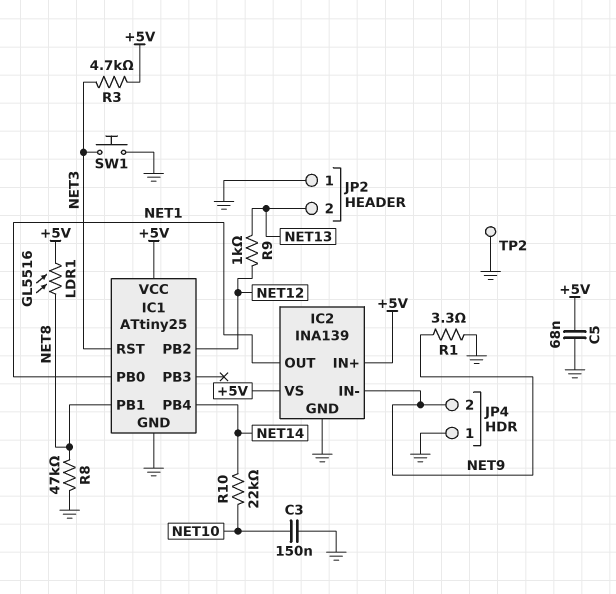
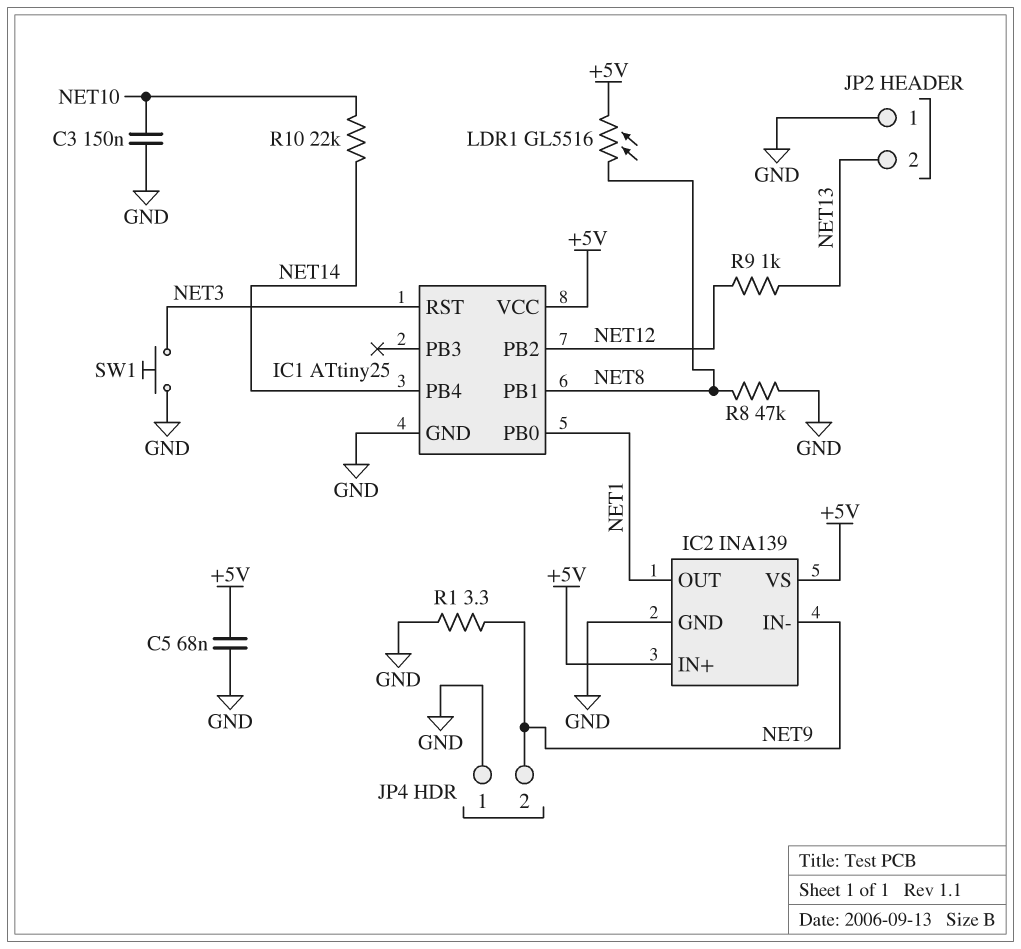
R3: 4.7k (+5V, NET3) -> none
TP2: test point (GND) -> none

